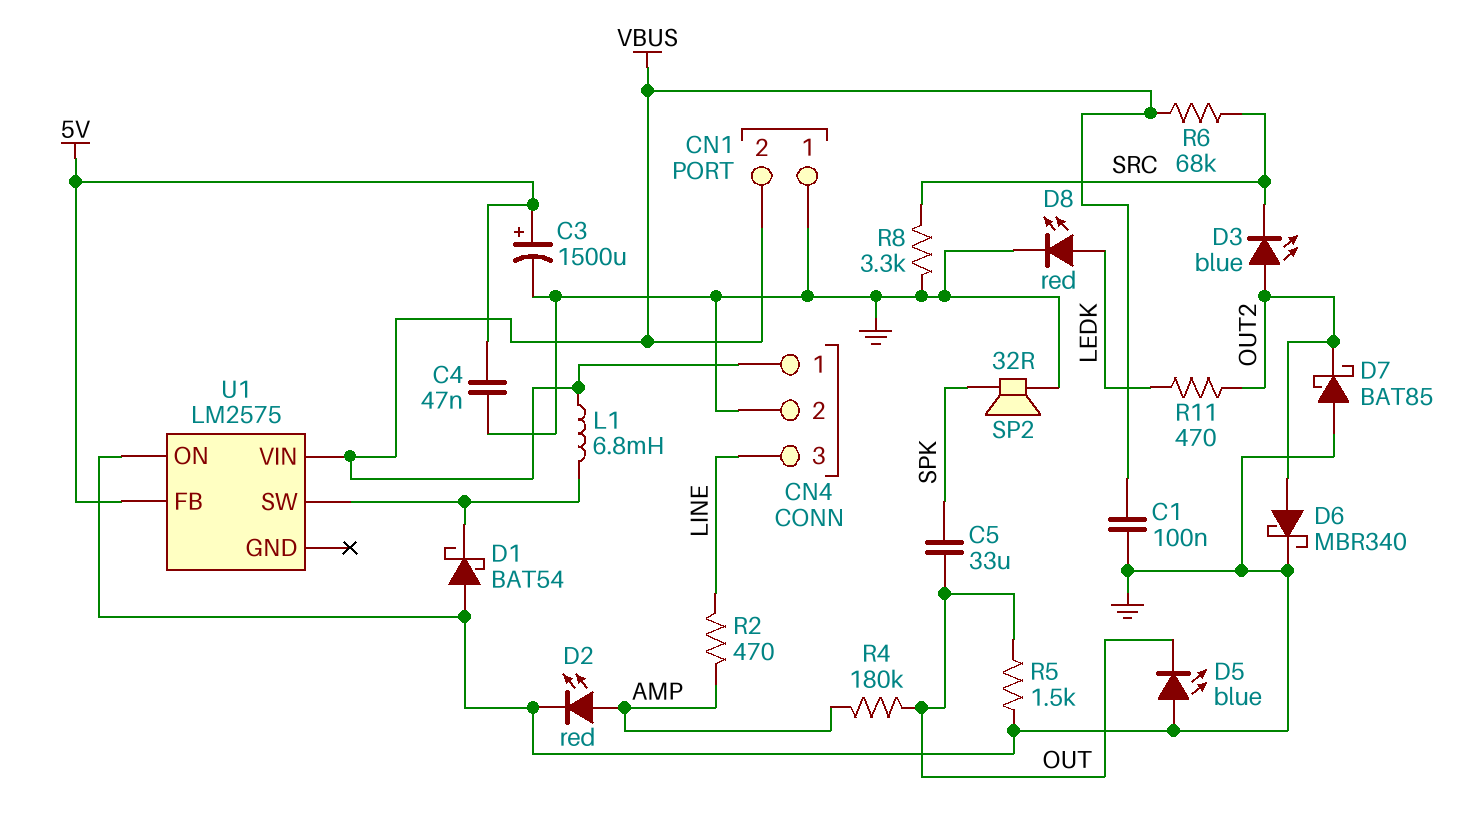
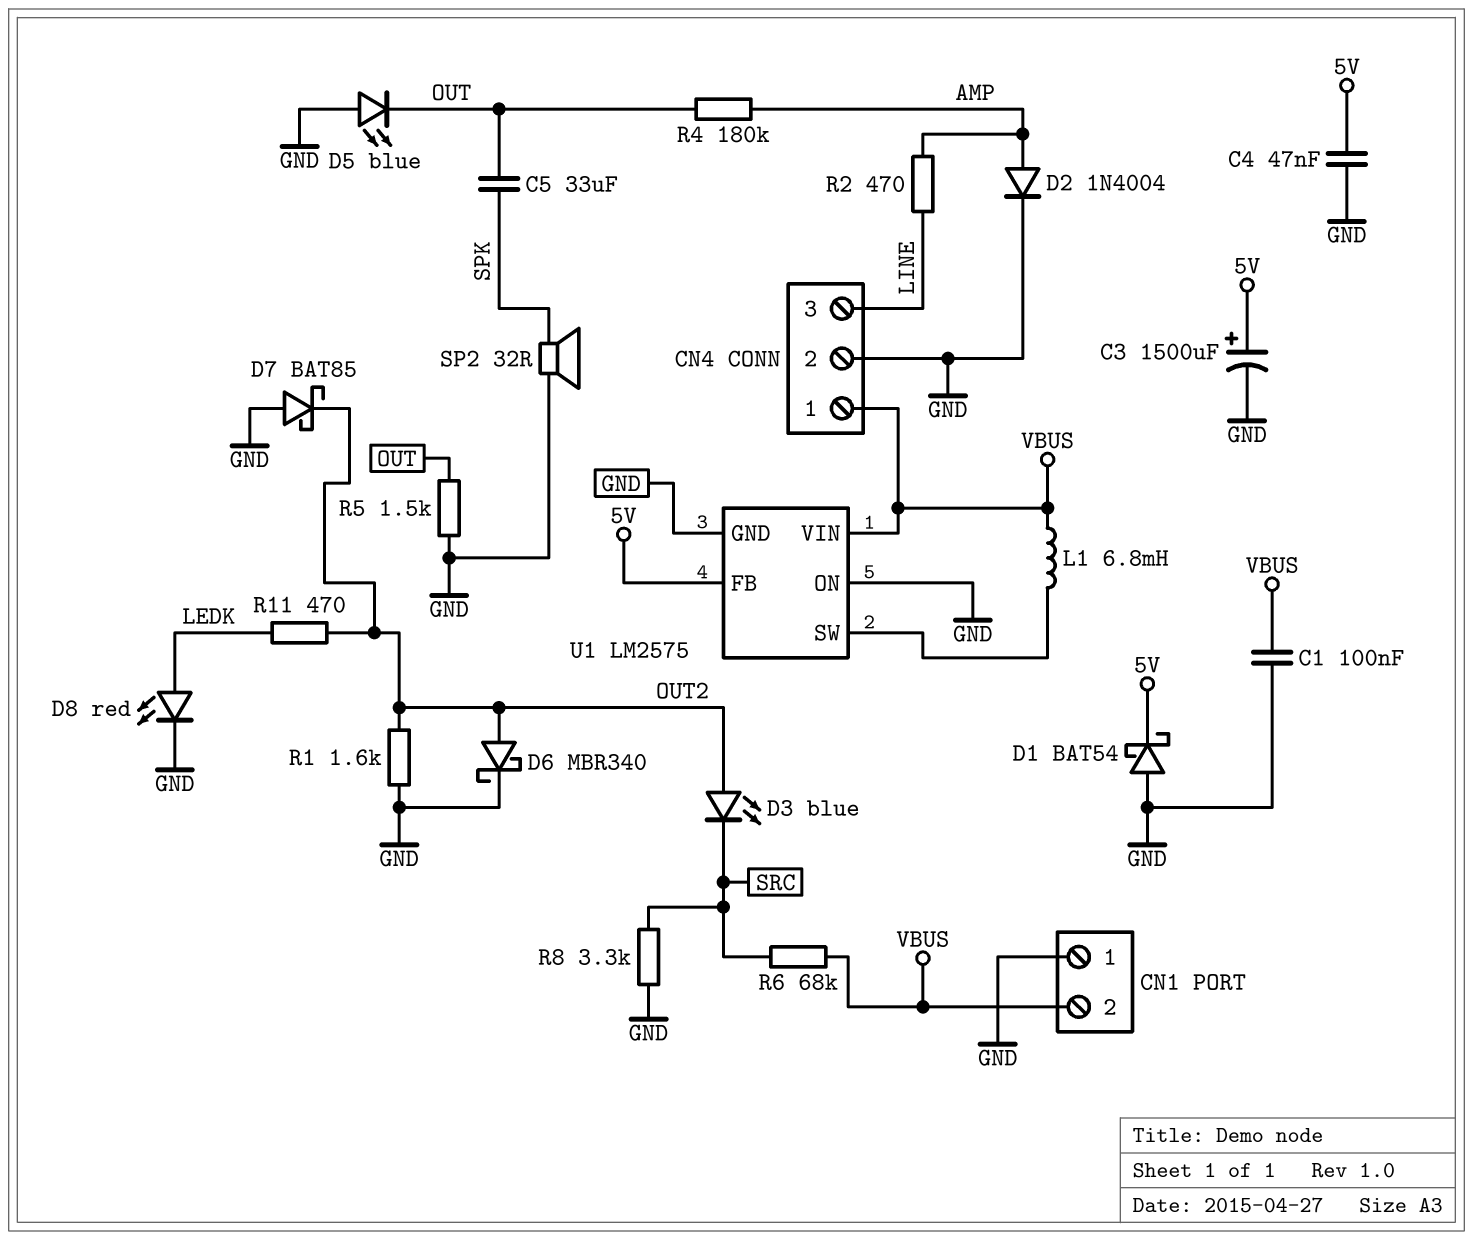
D1: schottky BAT54 (A GND, K U1/SW) -> schottky BAT54 (A GND, K 5V)
D2: LED red (A AMP, K GND) -> diode 1N4004 (A AMP, K GND)
R1: none -> 1.6k (GND, OUT2)
U1 pin GND: none -> GND

